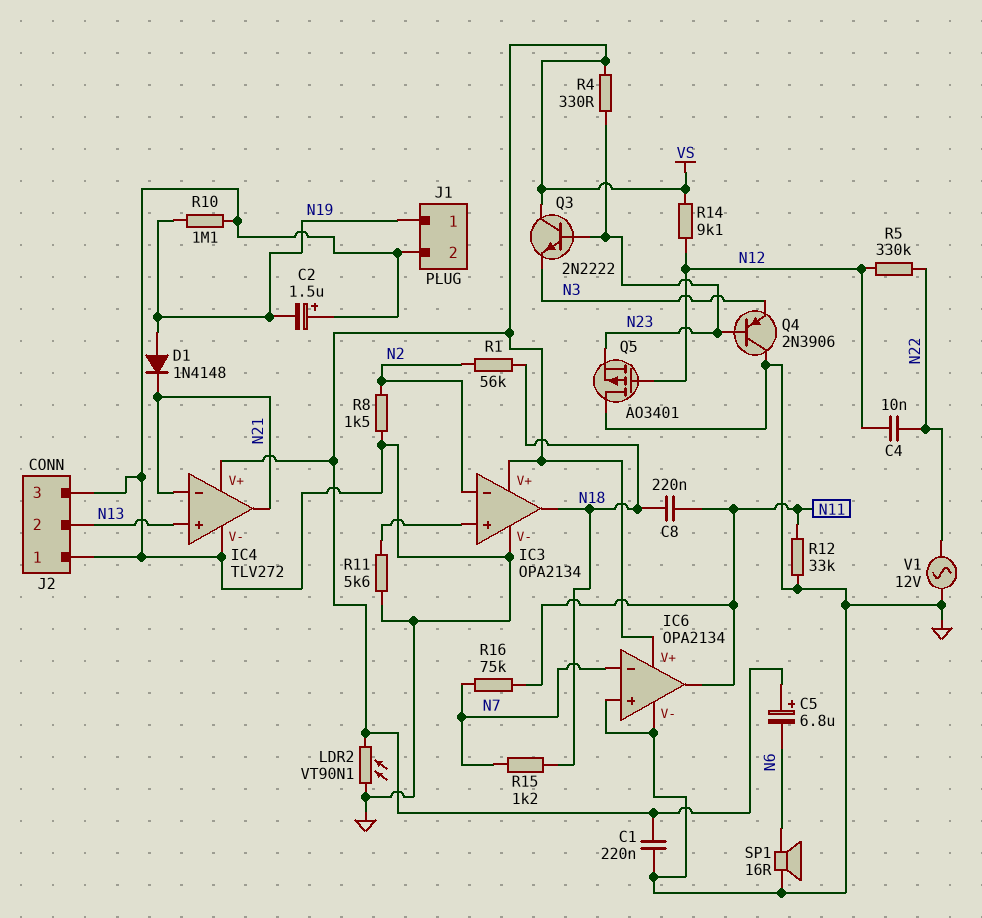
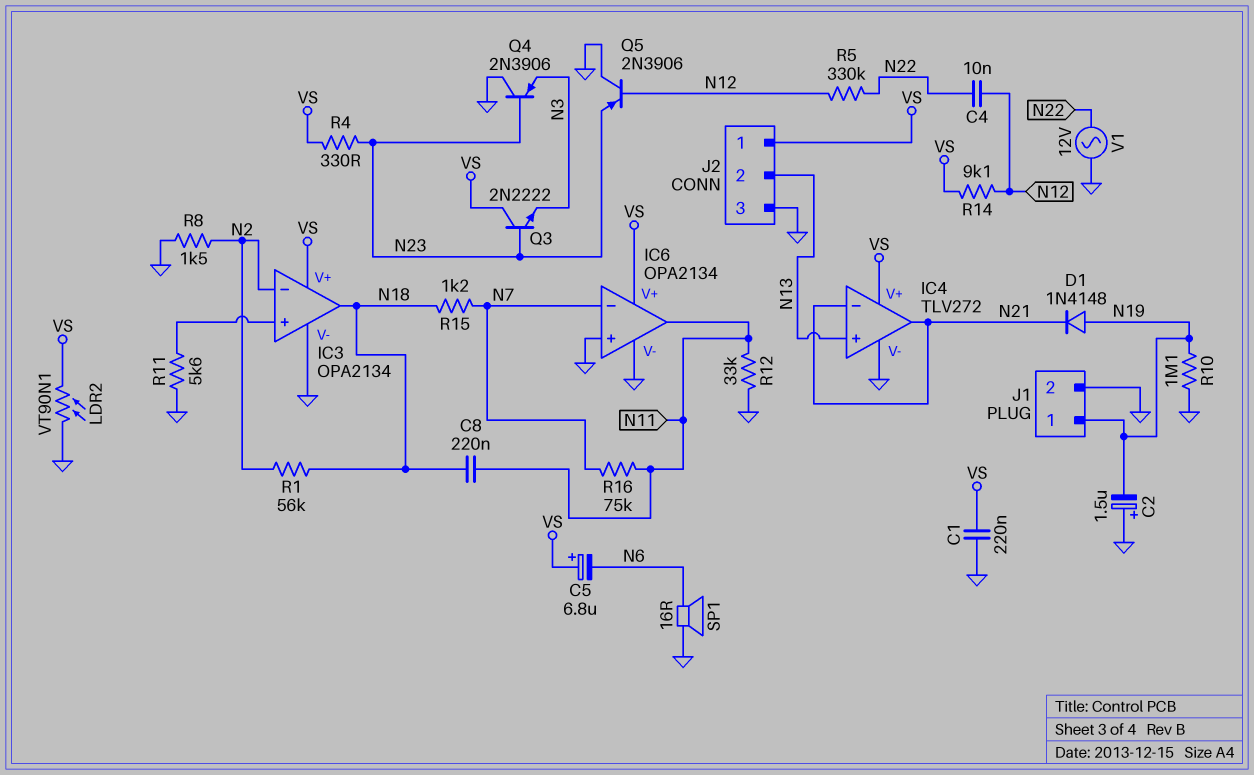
J2 pin 1: GND -> VS
Q5: PMOS AO3401 (G N12, D GND, S N23) -> PNP 2N3906 (B N12, C GND, E N23)

